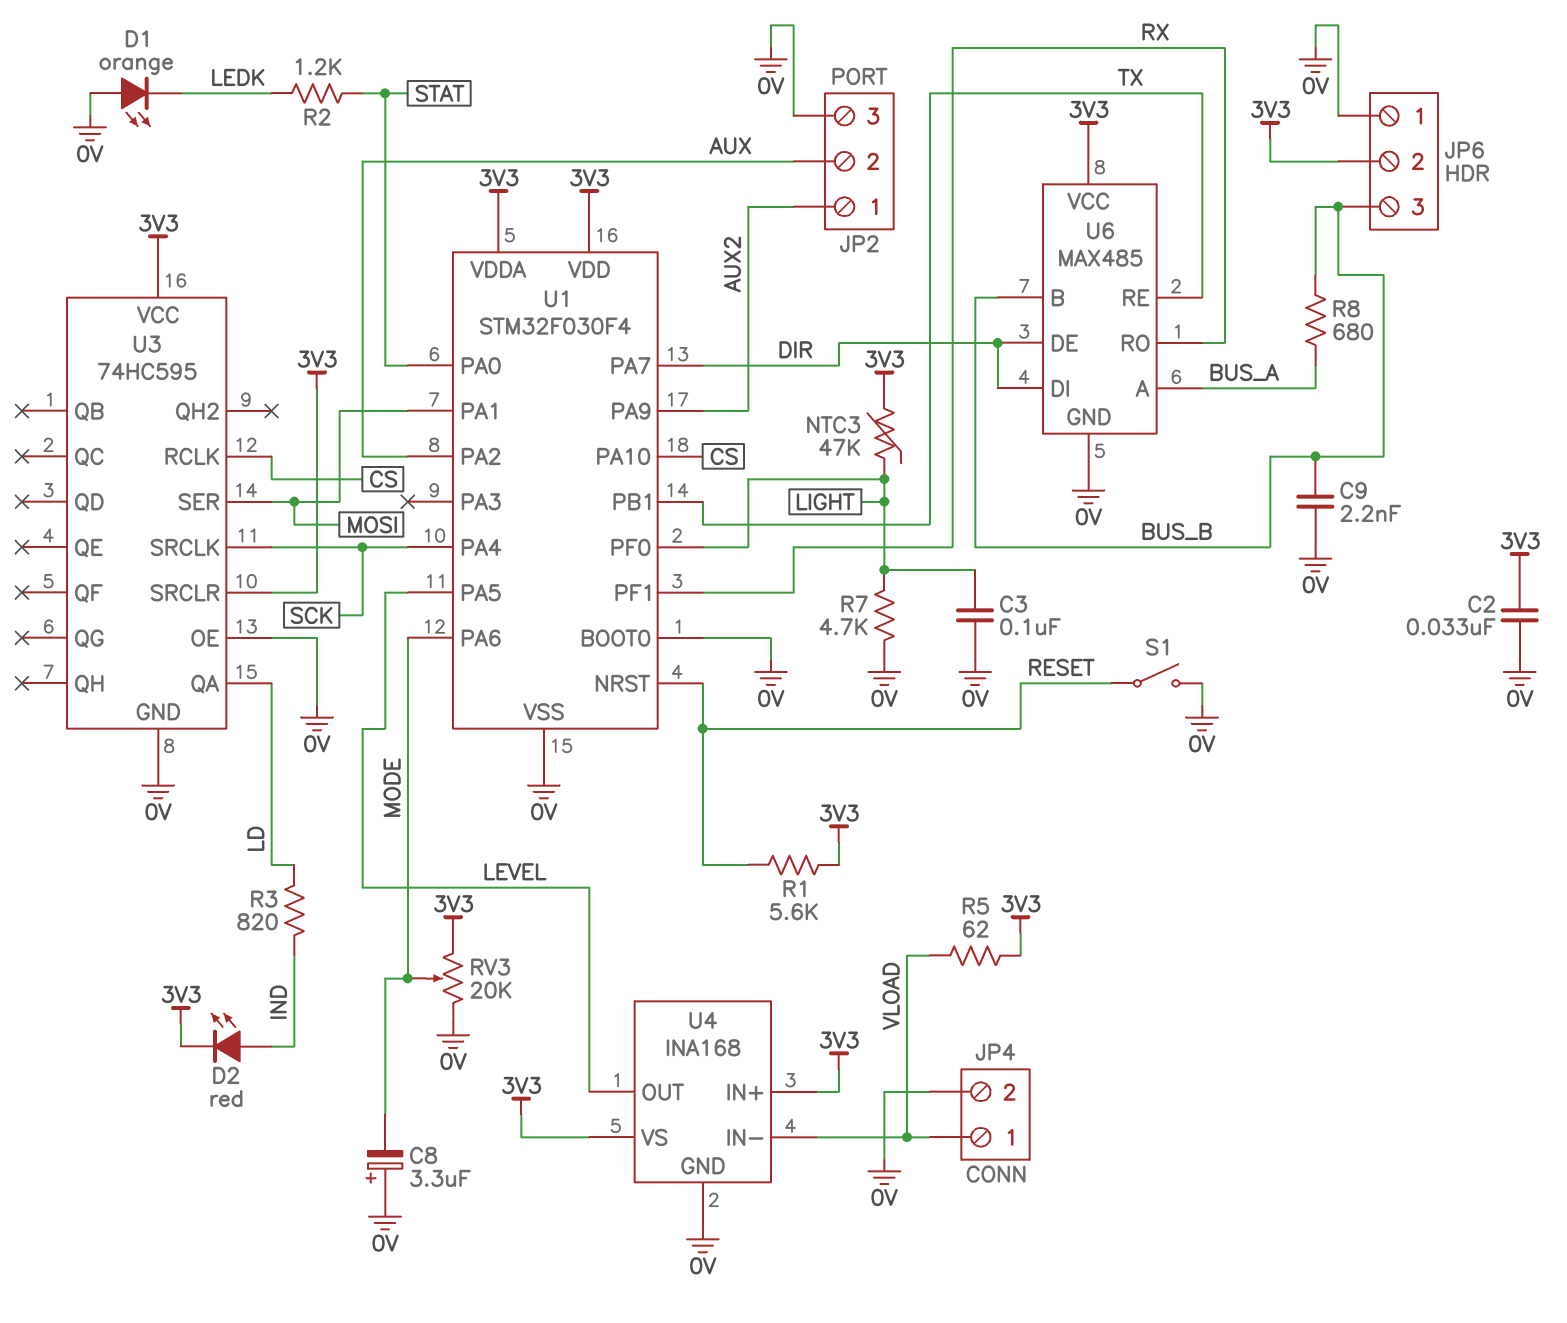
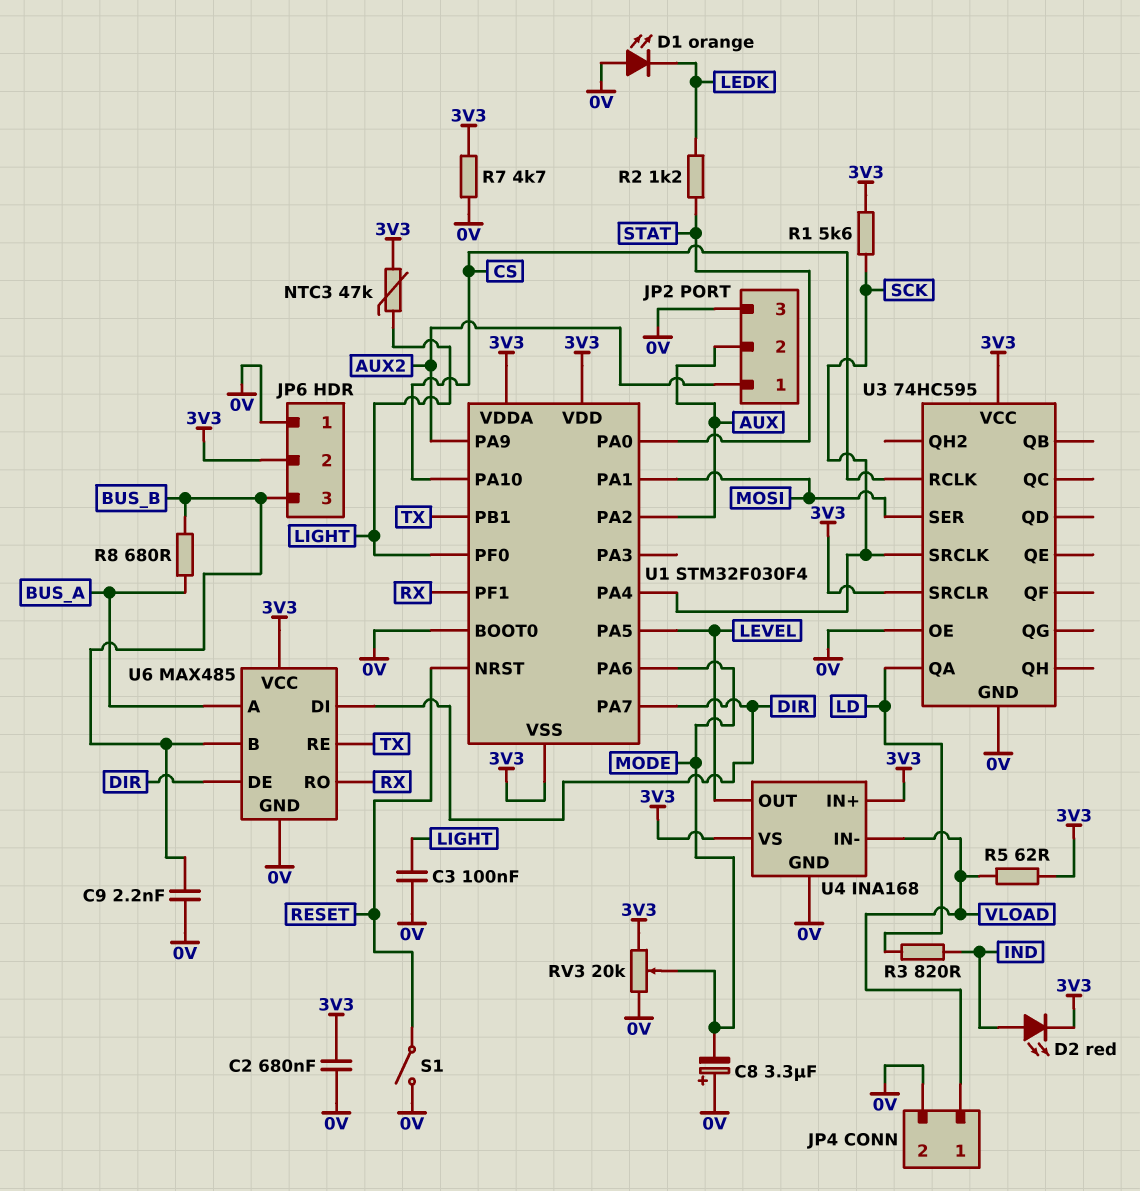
C2: 33nF (0V, 3V3) -> 680nF (0V, 3V3)
R1: 5.6k (3V3, RESET) -> 5.6k (3V3, SCK)
R7: 4.7k (0V, LIGHT) -> 4.7k (0V, 3V3)
U1 pin VSS: 0V -> 3V3

